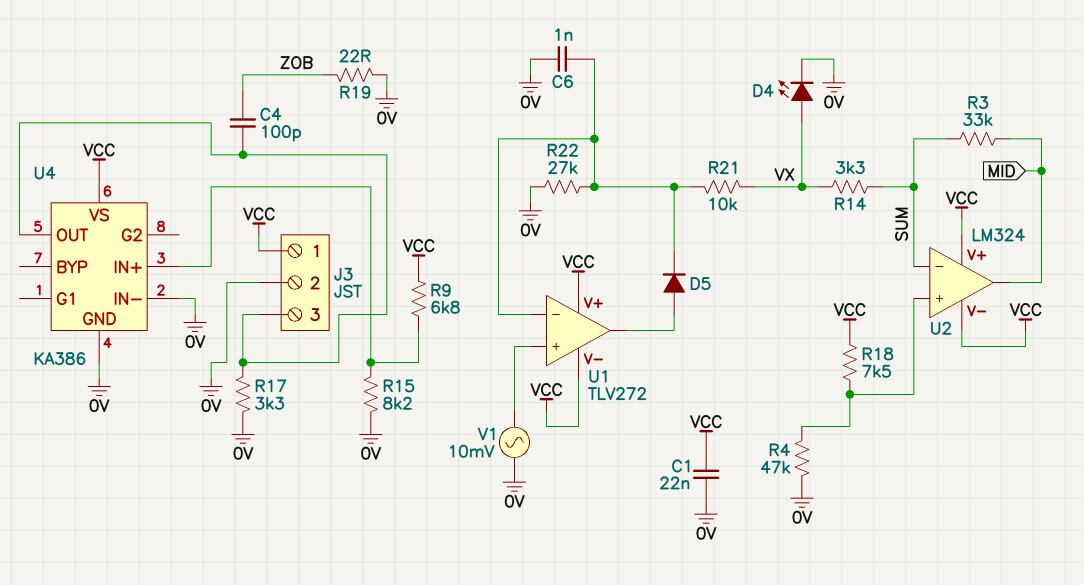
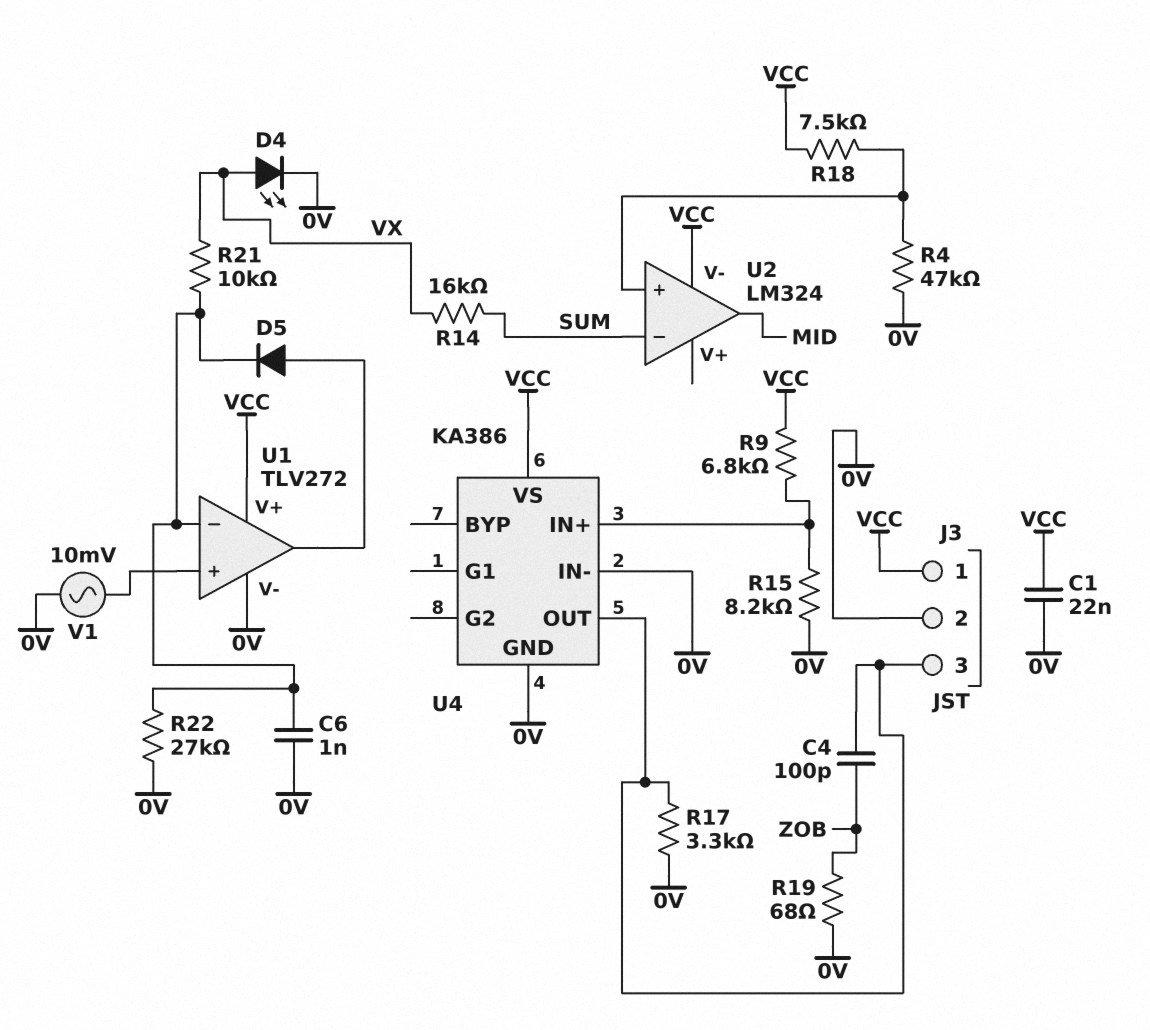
R3: 33k (MID, SUM) -> none
R14: 3.3k (SUM, VX) -> 16k (SUM, VX)
R19: 22 (0V, ZOB) -> 68 (0V, ZOB)
U1 pin V-: VCC -> 0V
U2 pin V+: VCC -> none

